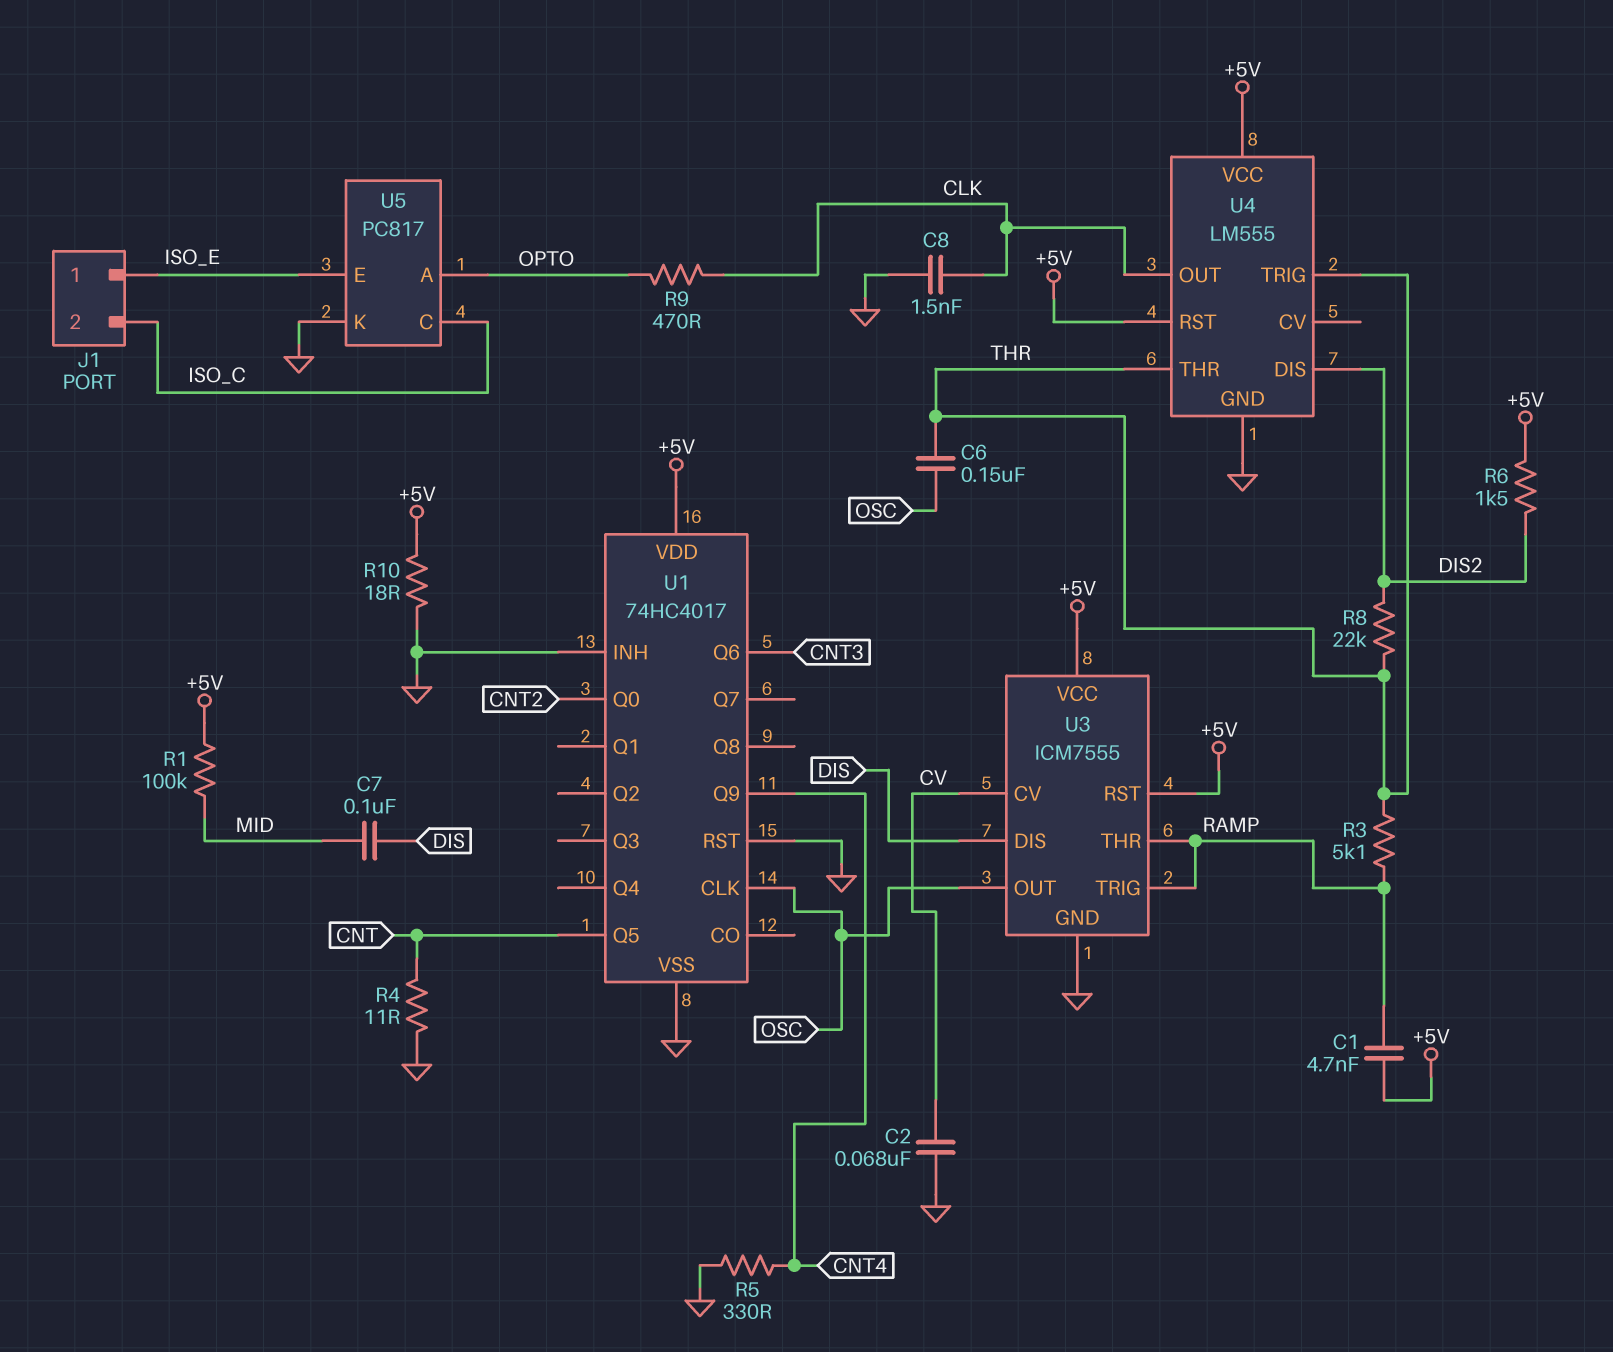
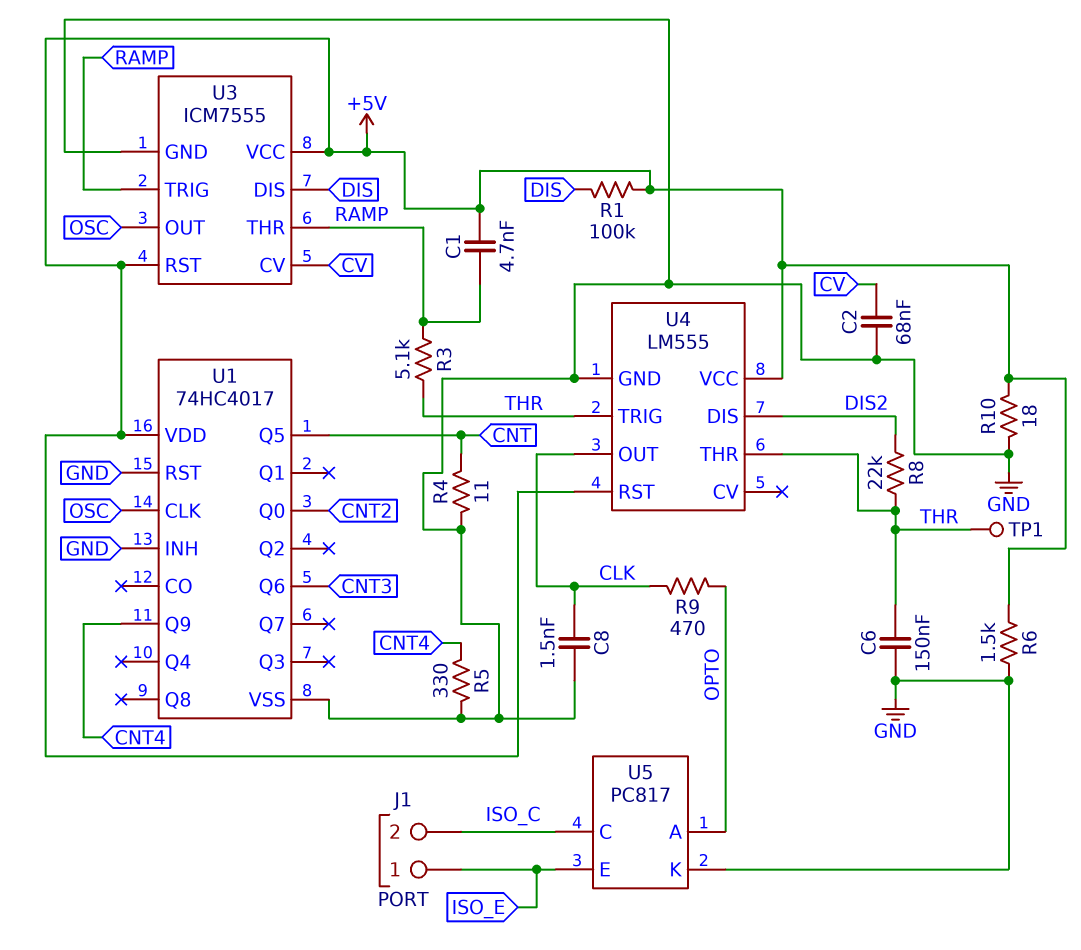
C6: 150nF (OSC, THR) -> 150nF (GND, THR)
C7: 100nF (DIS, MID) -> none
R1: 100k (+5V, MID) -> 100k (+5V, DIS)
R6: 1.5k (+5V, DIS2) -> 1.5k (+5V, GND)
TP1: none -> test point (THR)

